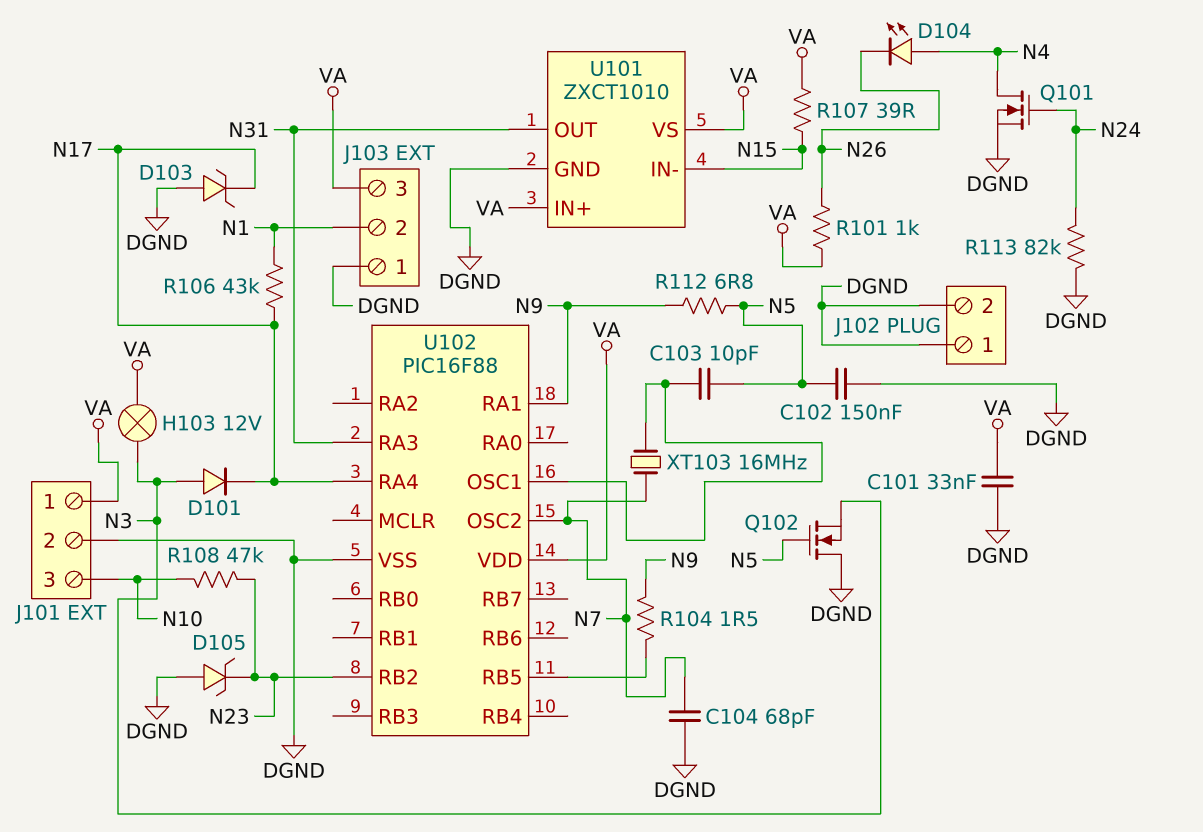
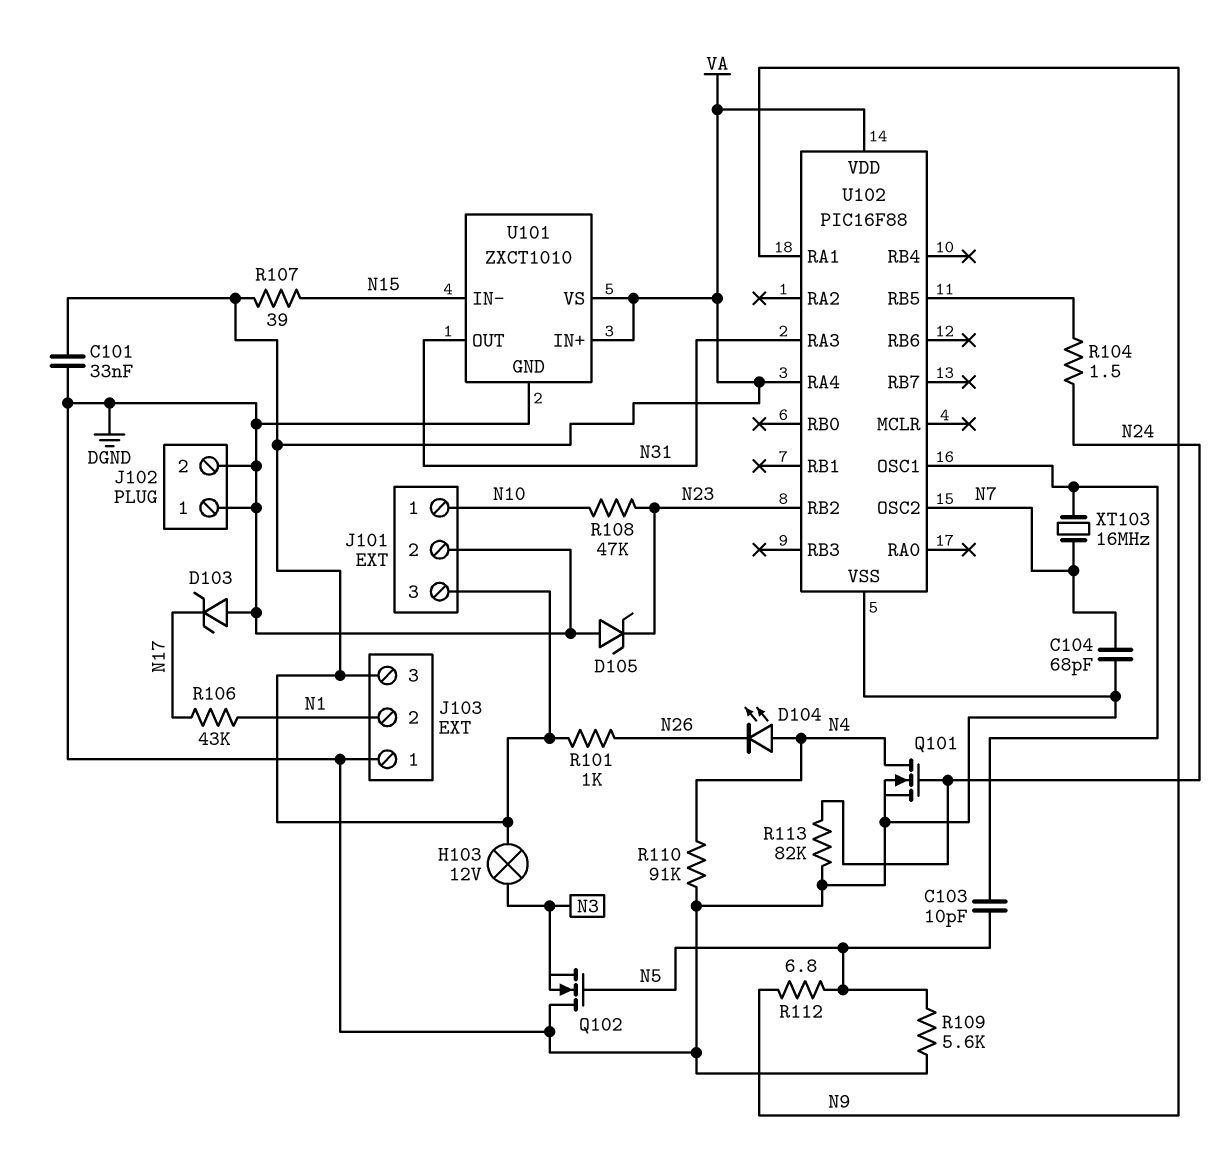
C102: 150nF (DGND, N5) -> none
D101: diode (A N3, K N17) -> none
J101 pin 1: VA -> N10
J101 pin 3: N10 -> VA
R104: 1.5 (N9, U102/RB5) -> 1.5 (N24, U102/RB5)
R109: none -> 5.6k (DGND, N5)
R110: none -> 91k (DGND, N4)
U102 pin RA4: N17 -> VA

